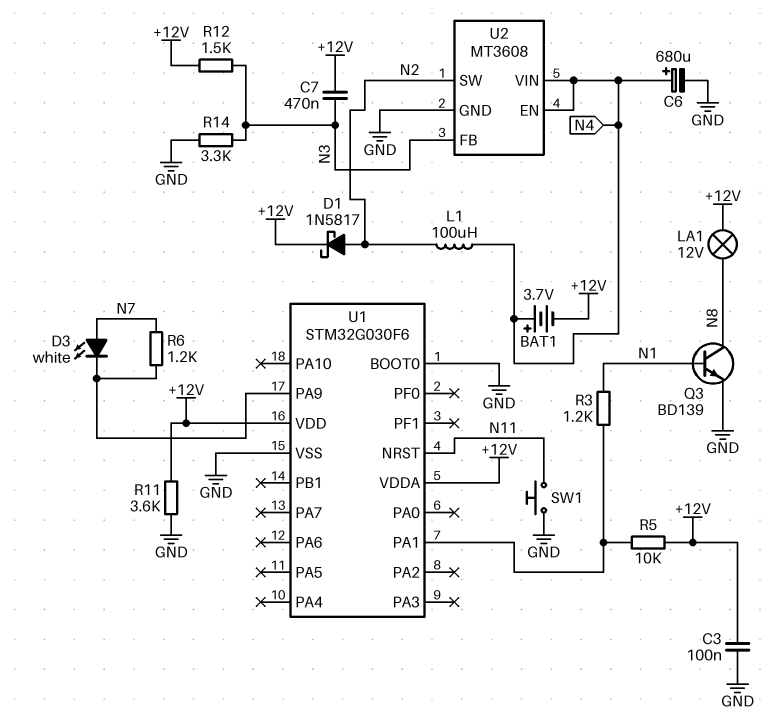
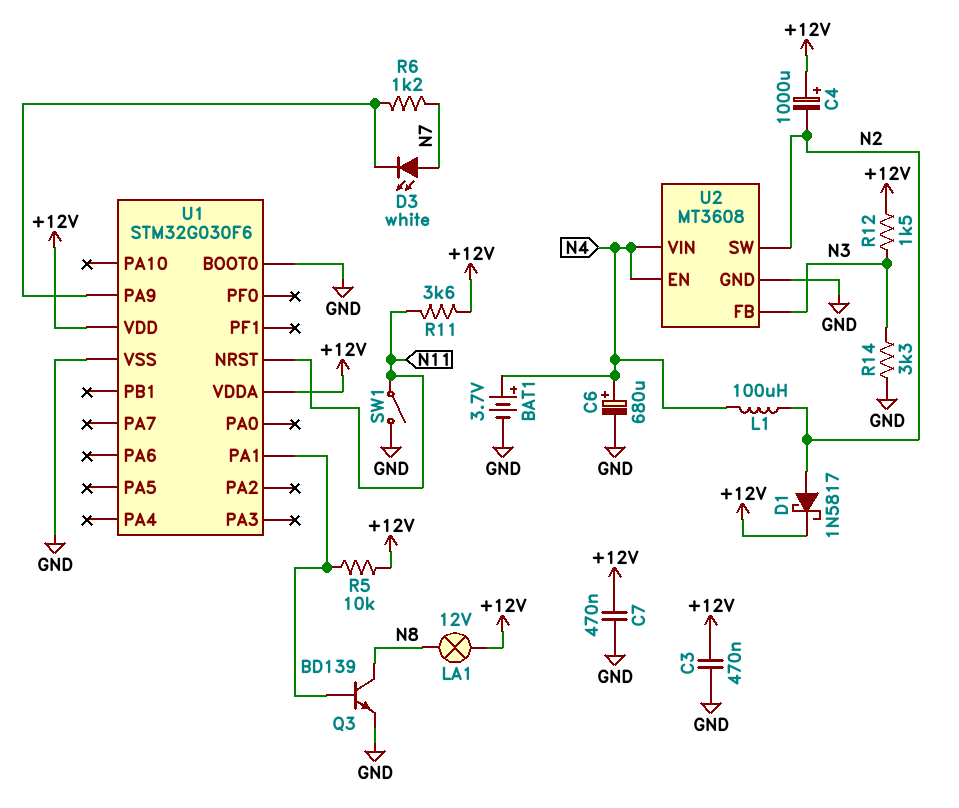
BAT1: 3.7V (plus N4, minus +12V) -> 3.7V (plus N4, minus GND)
C3: 100nF (+12V, GND) -> 470nF (+12V, GND)
C4: none -> 1000uF (plus +12V, minus N2)
C7: 470nF (+12V, N3) -> 470nF (+12V, GND)
Q3: NPN BD139 (B N1, C N8, E GND) -> NPN BD139 (B U1/PA1, C N8, E GND)
R3: 1.2k (N1, U1/PA1) -> none
R11: 3.6k (+12V, GND) -> 3.6k (+12V, N11)
SW1: button (GND, N11) -> switch (GND, N11)

